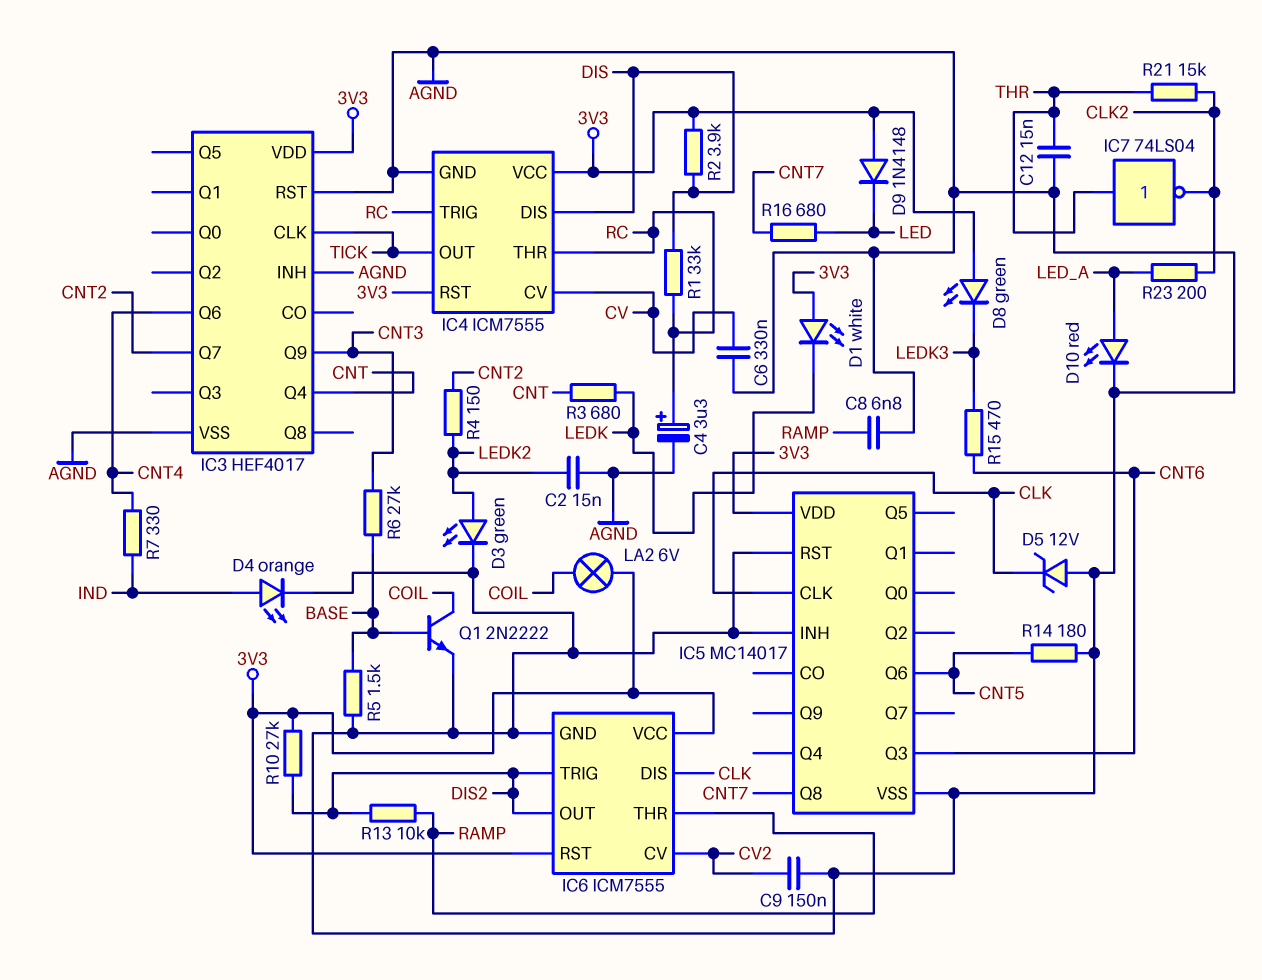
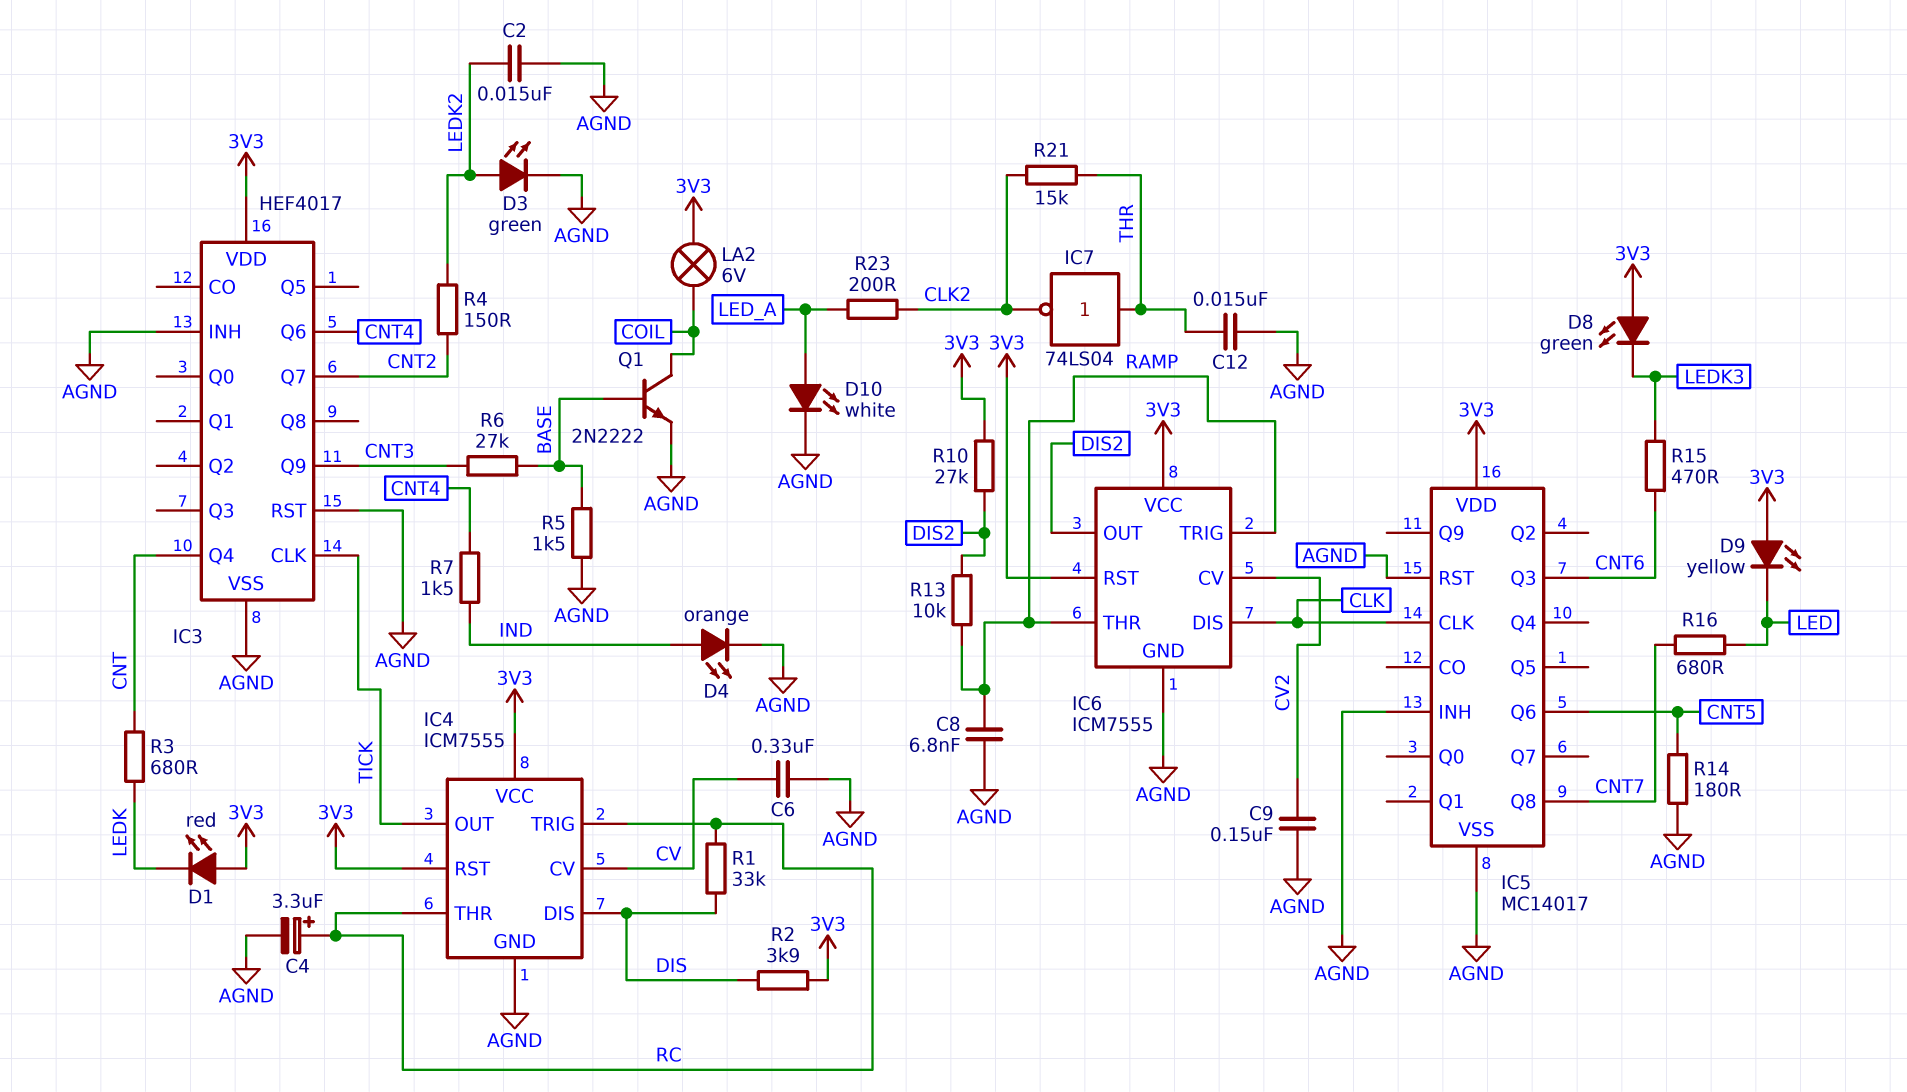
D1: LED white (A 3V3, K LEDK) -> LED red (A 3V3, K LEDK)
D5: zener 12V (A AGND, K CLK) -> none
D9: diode 1N4148 (A 3V3, K LED) -> LED yellow (A 3V3, K LED)
D10: LED red (A LED_A, K AGND) -> LED white (A LED_A, K AGND)
IC6 pin TRIG: DIS2 -> RAMP
R7: 330 (CNT4, IND) -> 1.5k (CNT4, IND)

